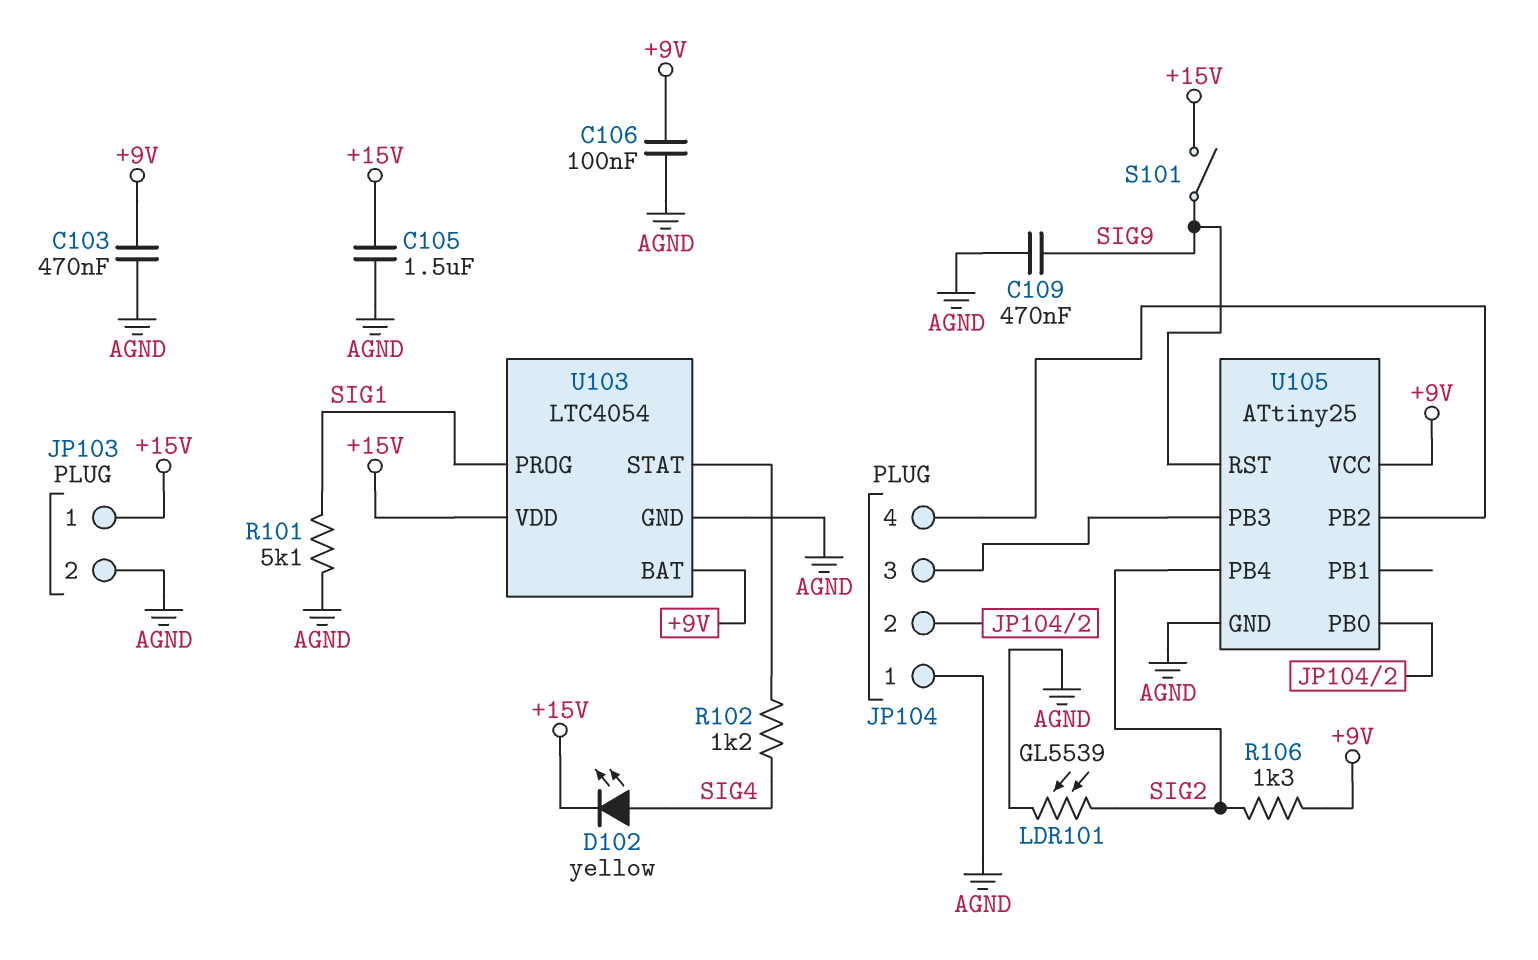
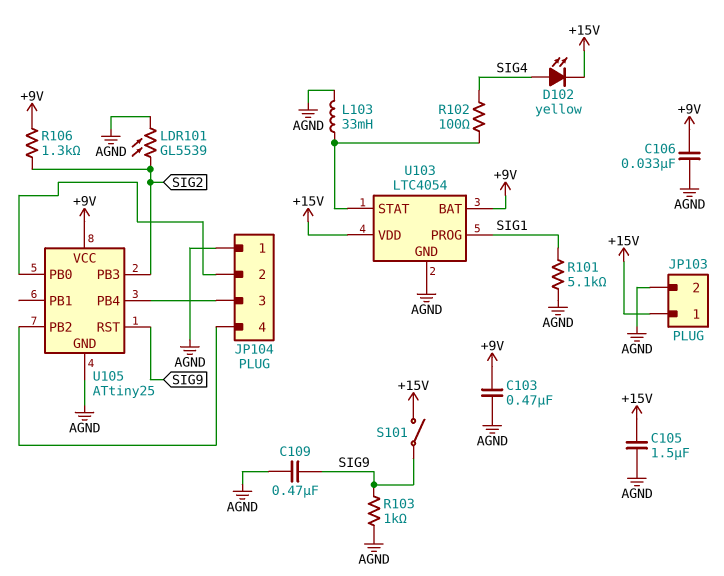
C106: 100nF (+9V, AGND) -> 33nF (+9V, AGND)
L103: none -> 33mH (AGND, U103/STAT)
R102: 1.2k (SIG4, U103/STAT) -> 100 (SIG4, U103/STAT)
R103: none -> 1k (AGND, SIG9)
U105 pin PB3: JP104/3 -> SIG2
U105 pin PB4: SIG2 -> JP104/3

